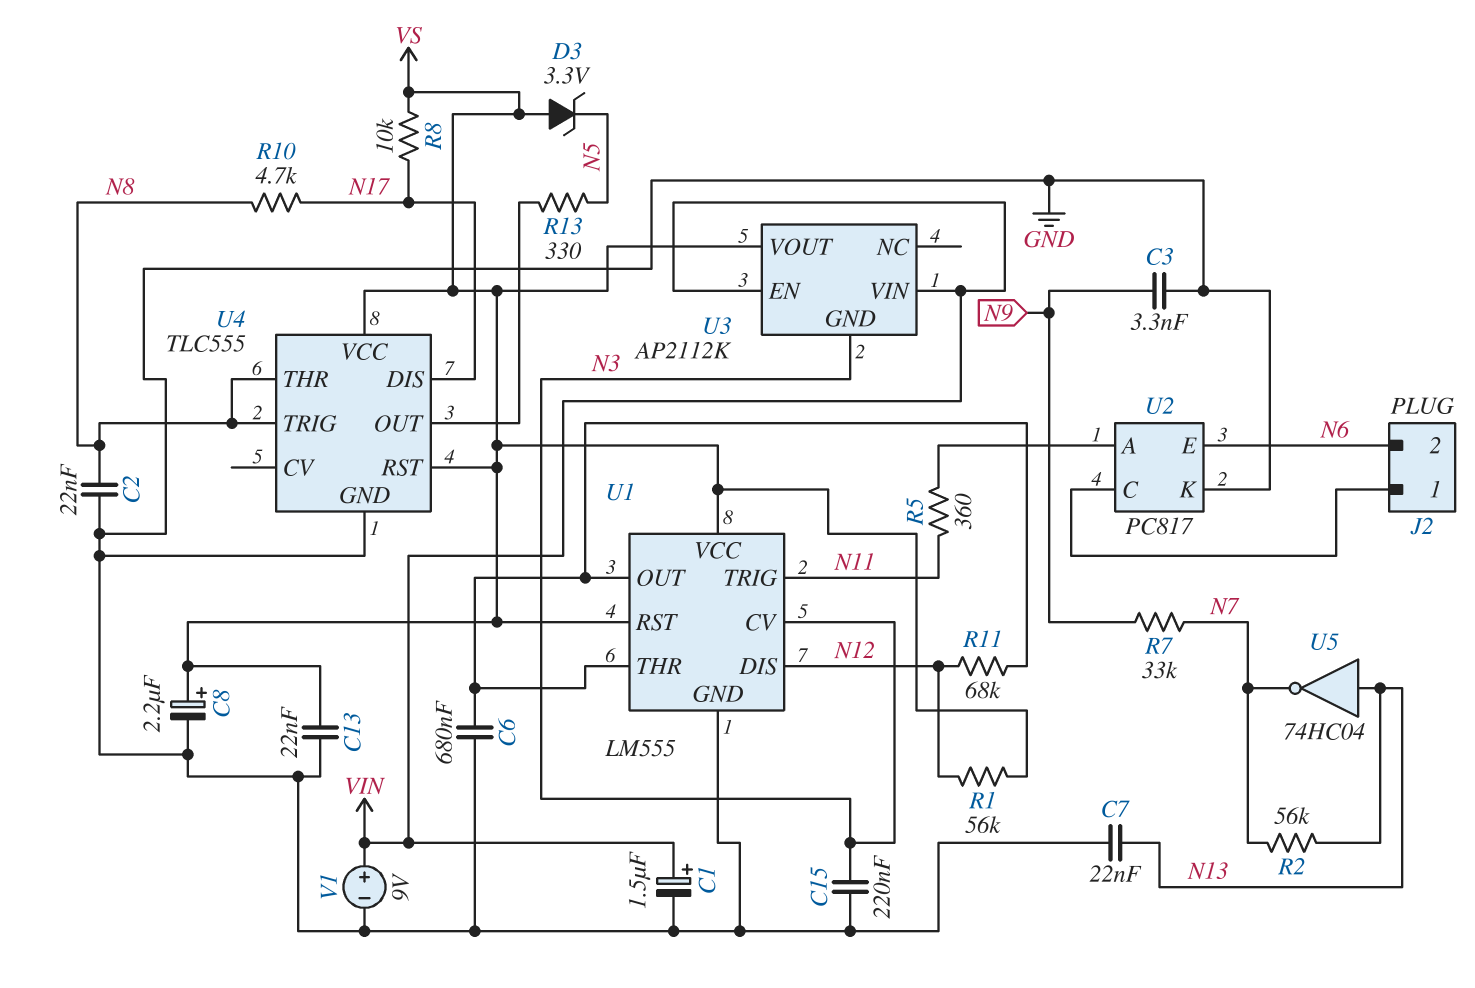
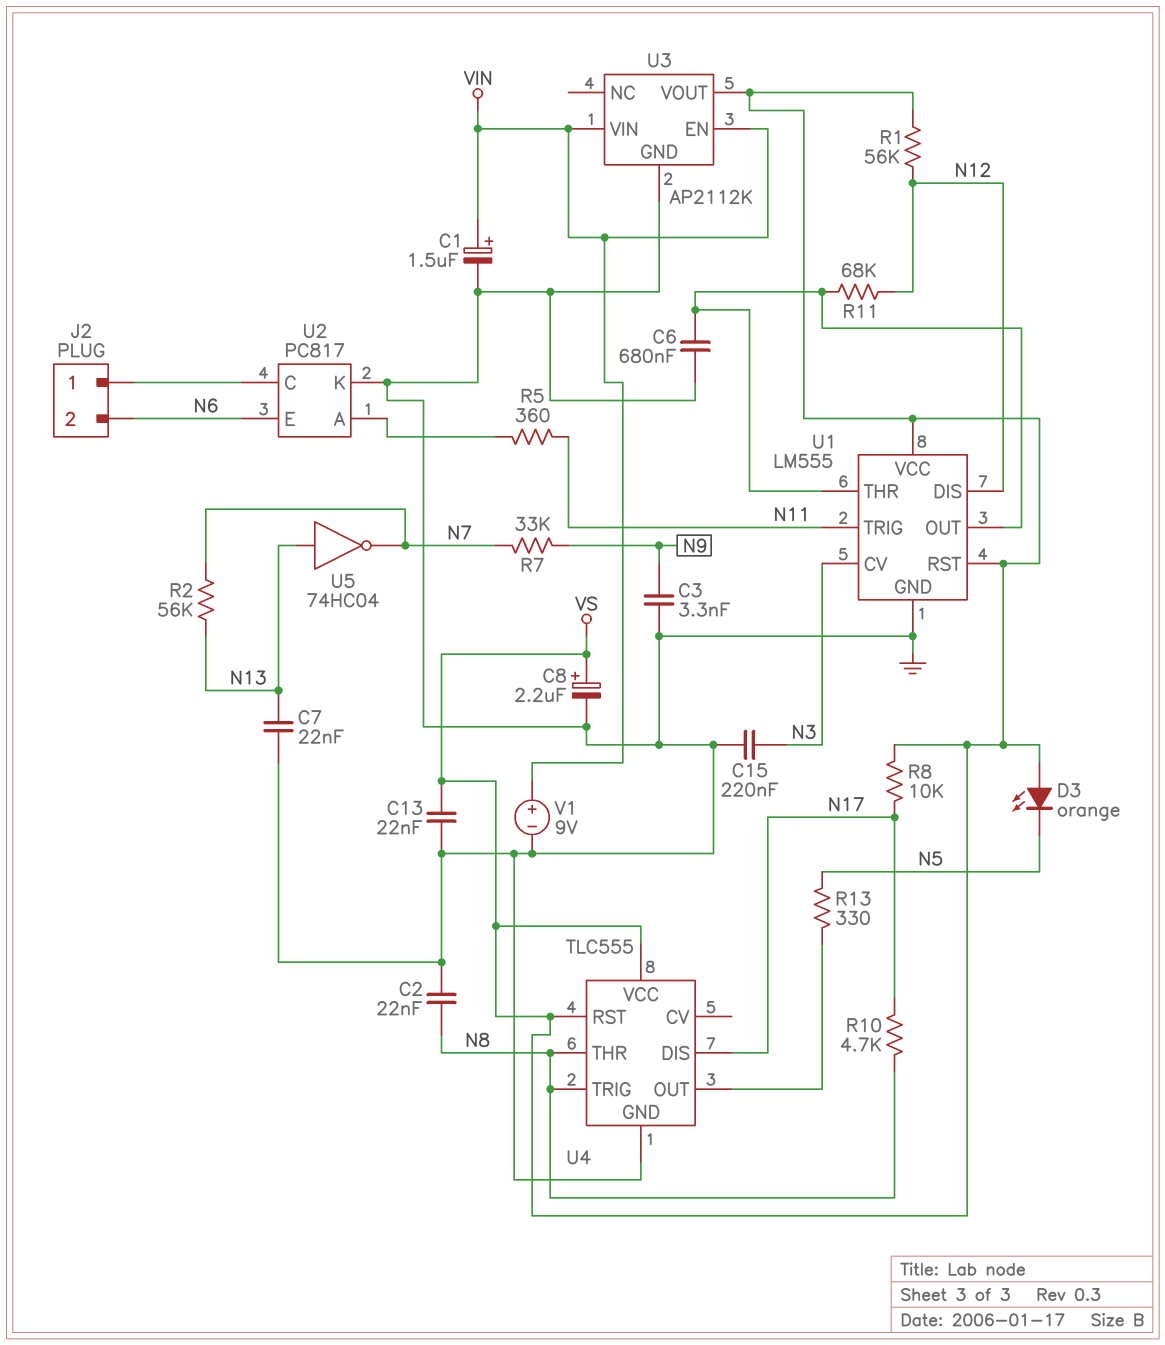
D3: zener 3.3V (A VS, K N5) -> LED orange (A VS, K N5)
U3 pin GND: N3 -> GND

